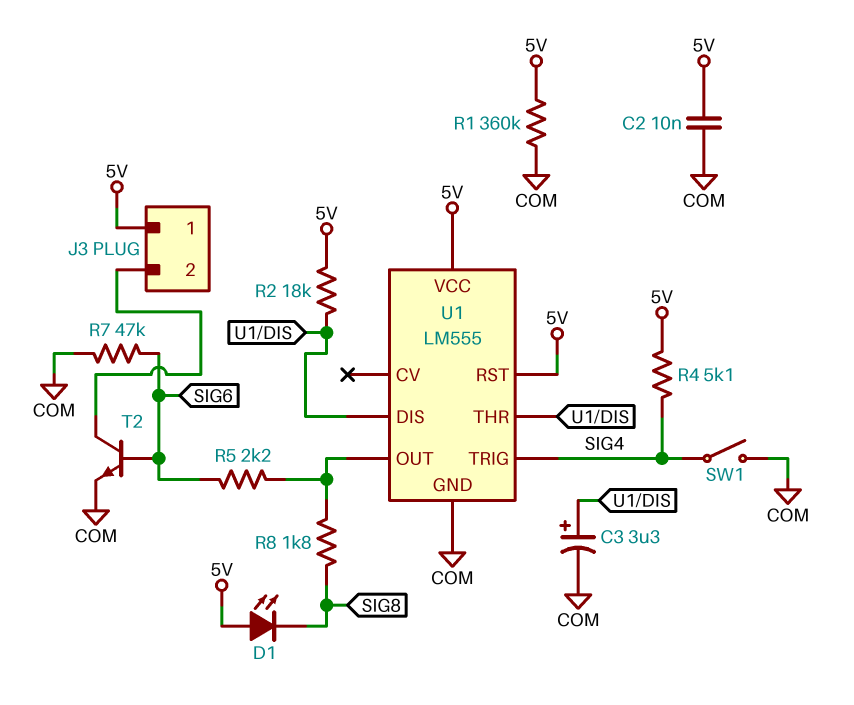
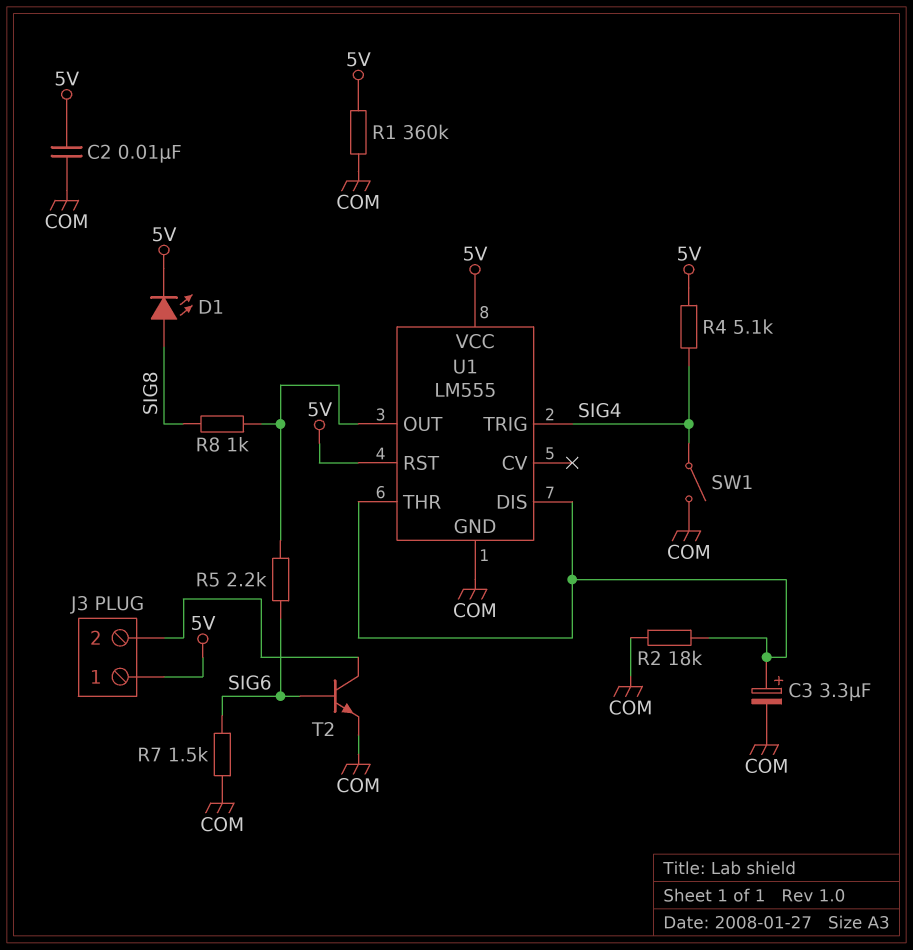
D1: LED (A 5V, K SIG8) -> LED (A SIG8, K 5V)
R2: 18k (5V, U1/DIS) -> 18k (COM, U1/DIS)
R7: 47k (COM, SIG6) -> 1.5k (COM, SIG6)
R8: 1.8k (SIG8, U1/OUT) -> 1k (SIG8, U1/OUT)

